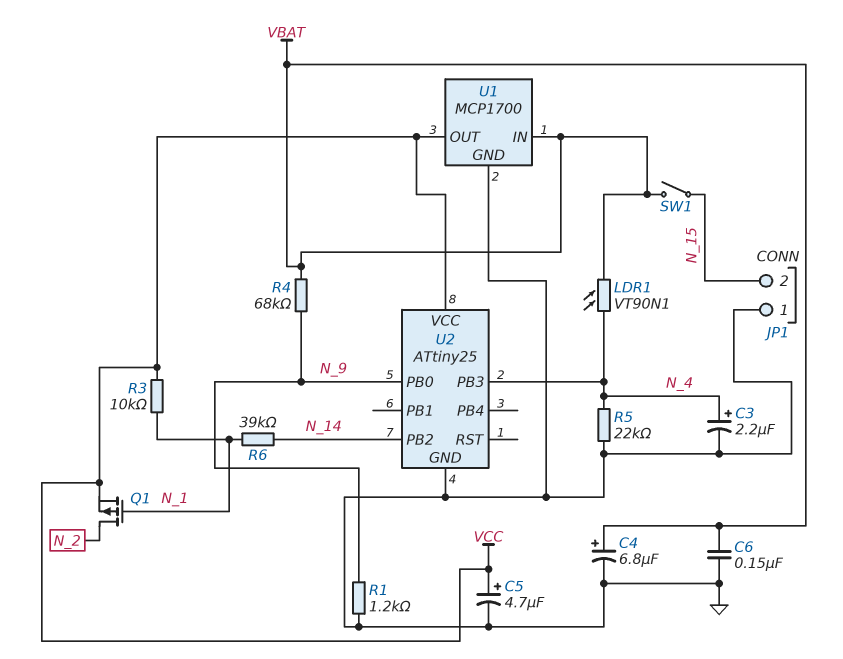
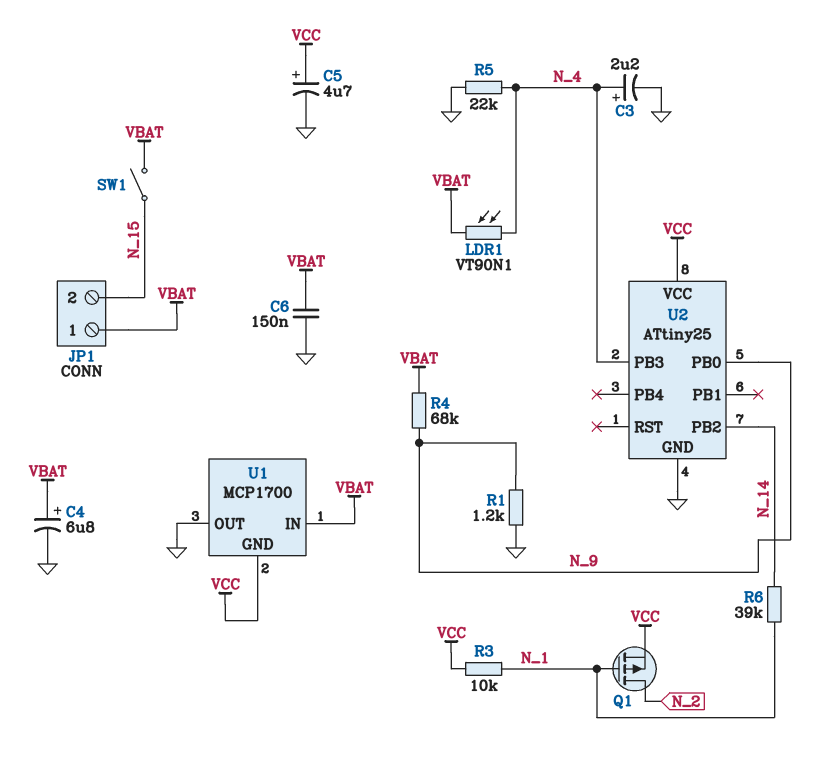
JP1 pin 1: GND -> VBAT
U1 pin GND: GND -> VCC
U1 pin OUT: VCC -> GND

